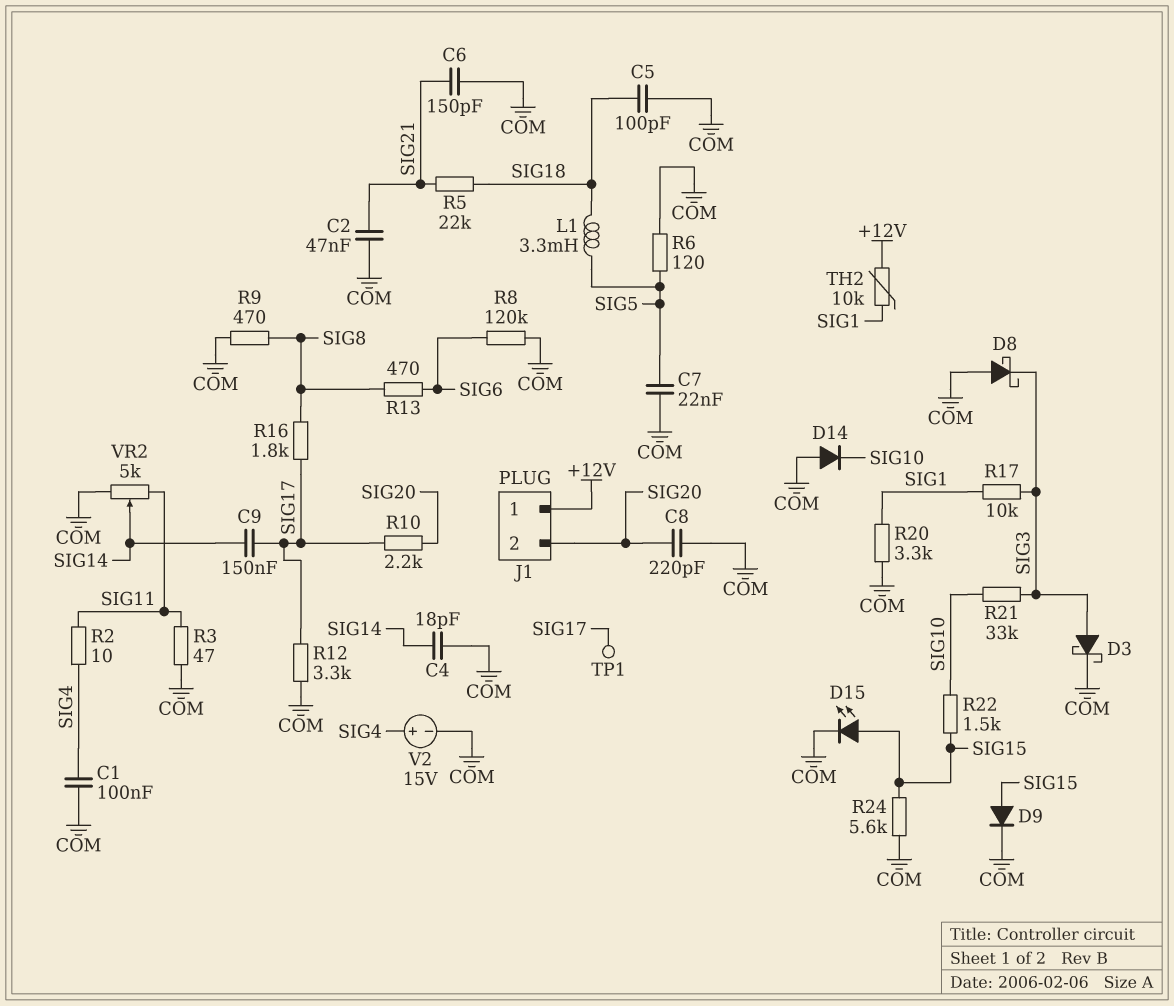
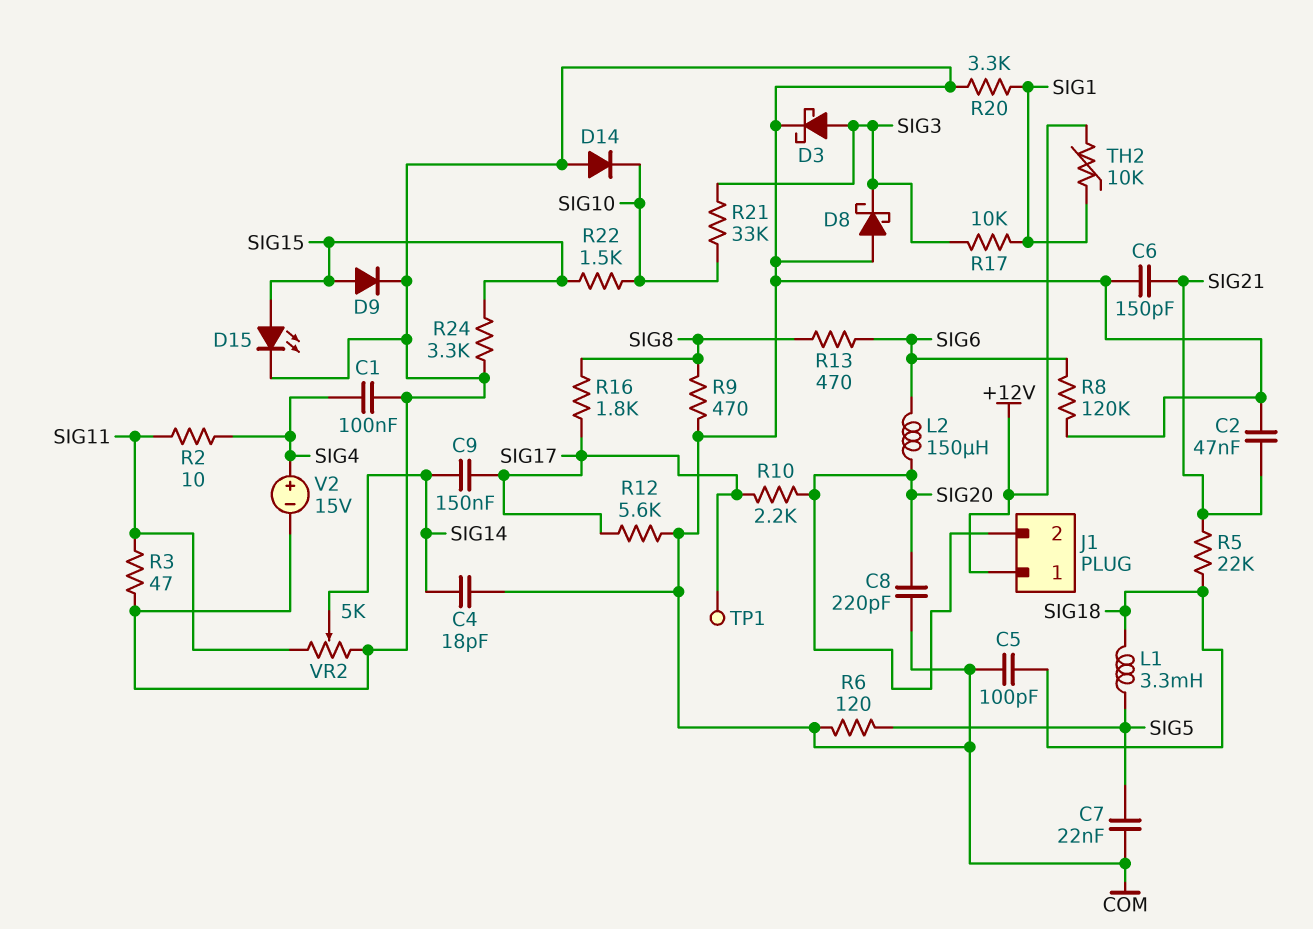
L2: none -> 150uH (SIG6, SIG20)
R12: 3.3k (COM, SIG17) -> 5.6k (COM, SIG17)
R24: 5.6k (COM, SIG15) -> 3.3k (COM, SIG15)

